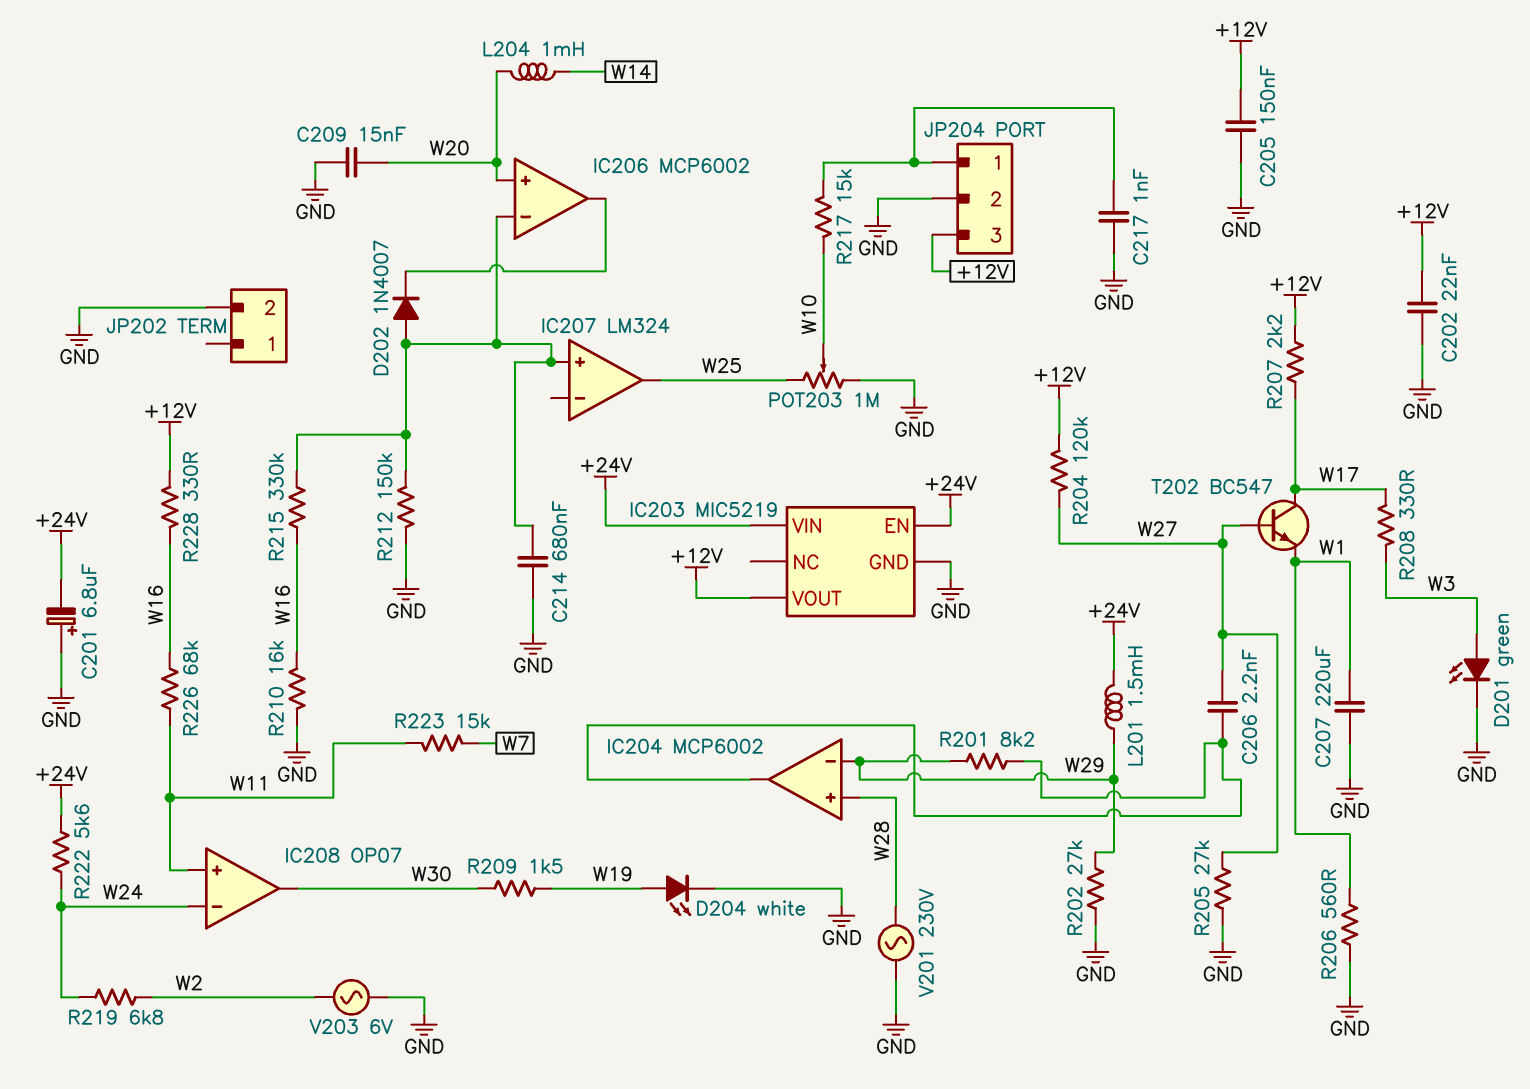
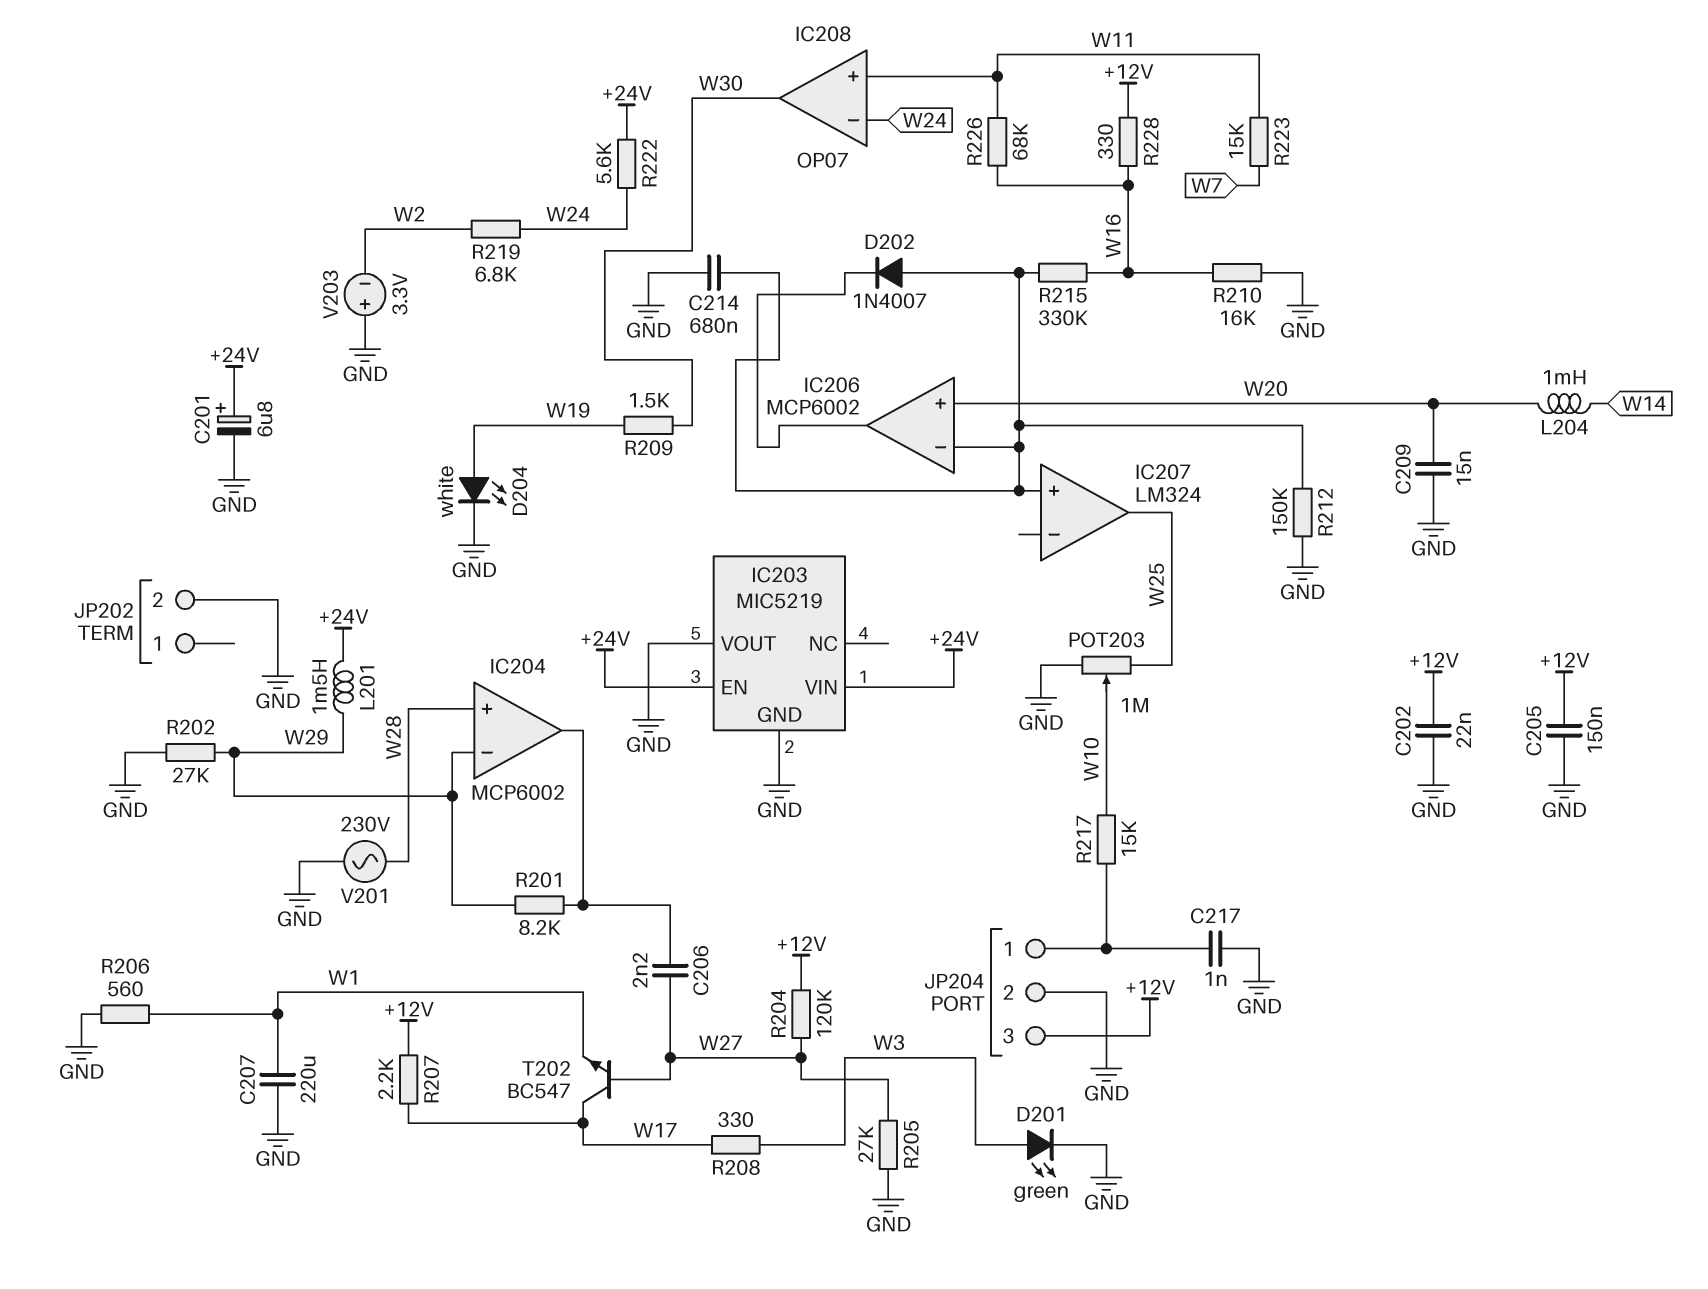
C201: 6.8uF (plus GND, minus +24V) -> 6.8uF (plus +24V, minus GND)
IC203 pin VOUT: +12V -> GND
V203: AC 6V (GND, W2) -> 3.3V (plus GND, minus W2)

